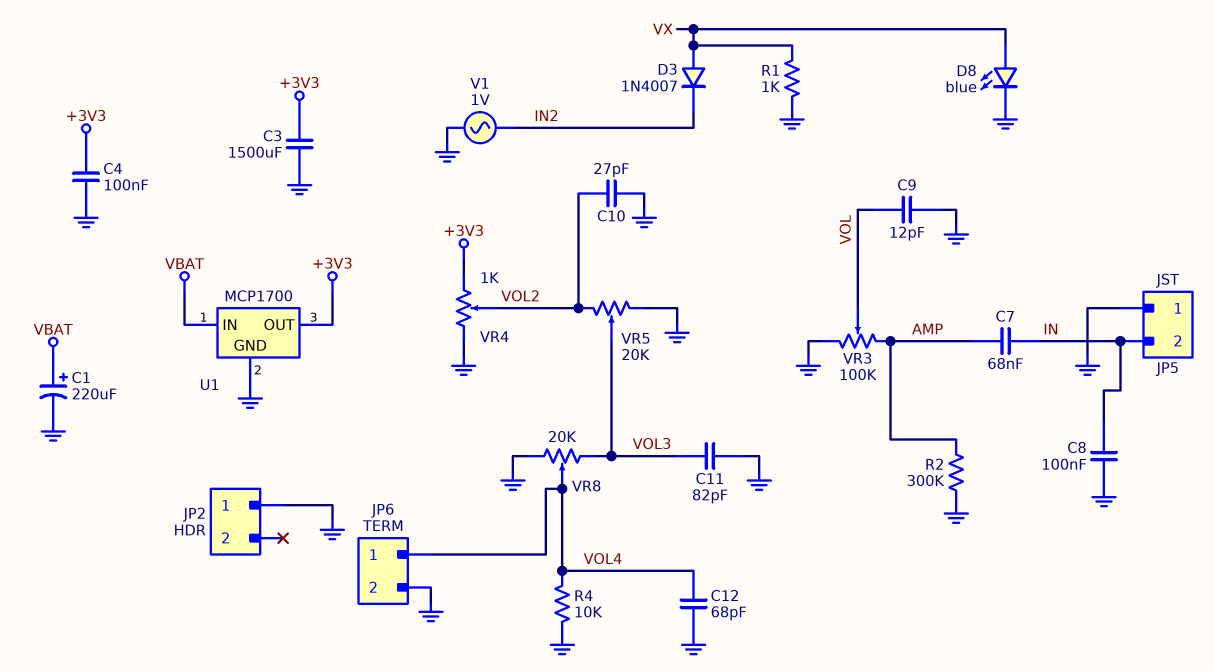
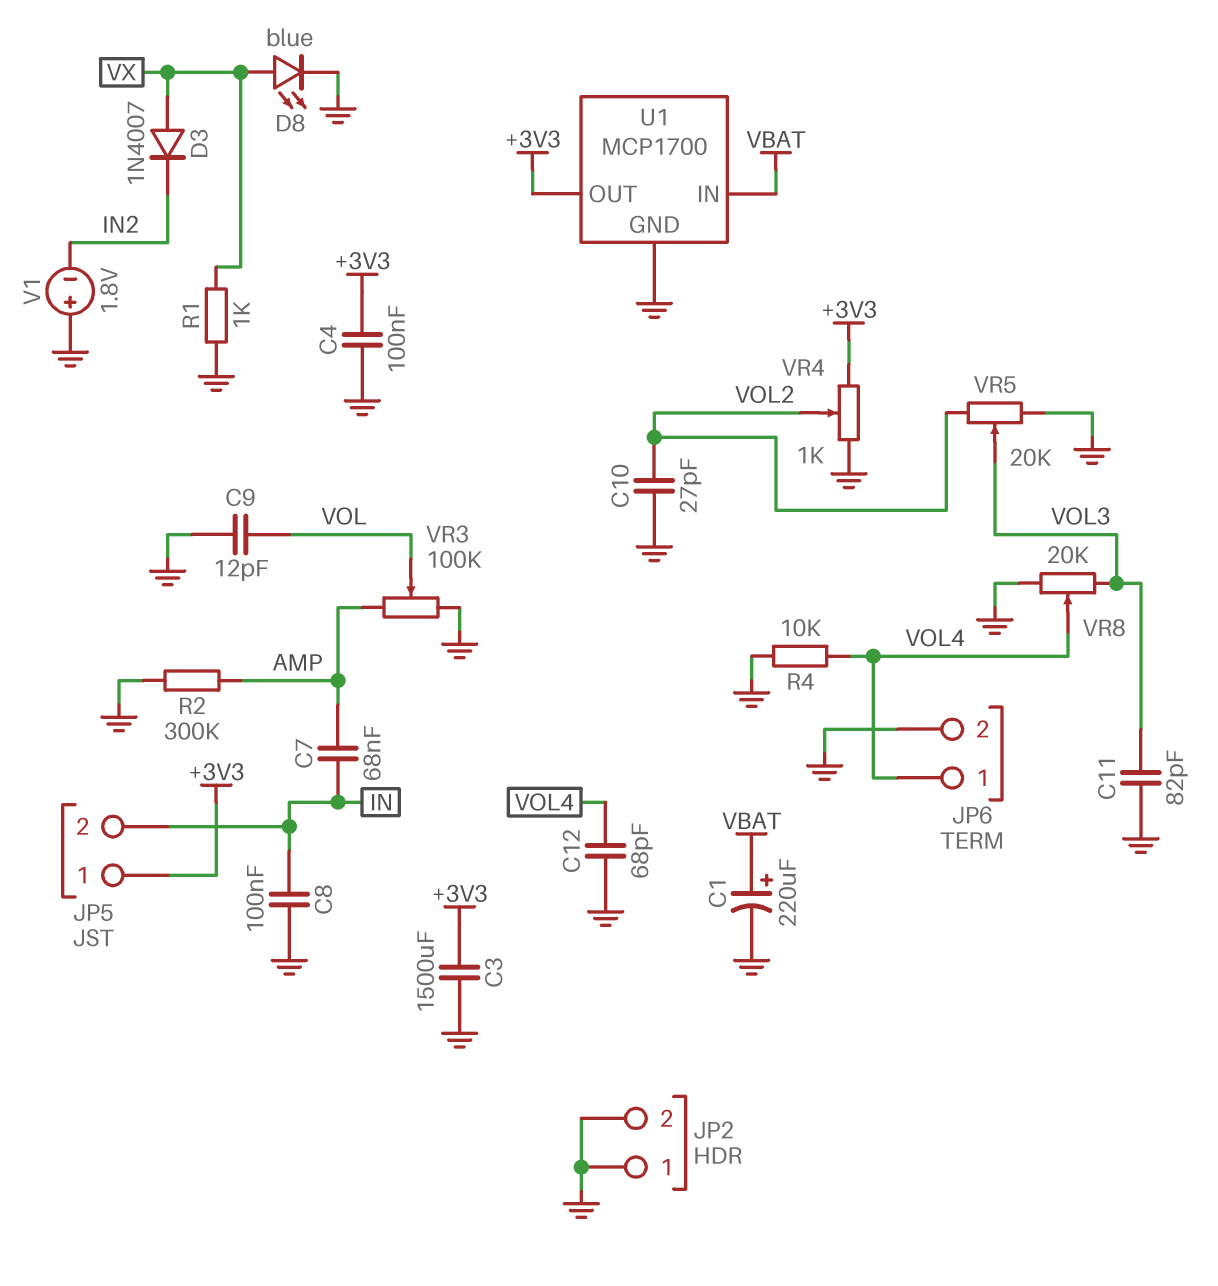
JP2 pin 2: none -> GND
JP5 pin 1: GND -> +3V3
V1: AC 1V (GND, IN2) -> 1.8V (plus GND, minus IN2)

